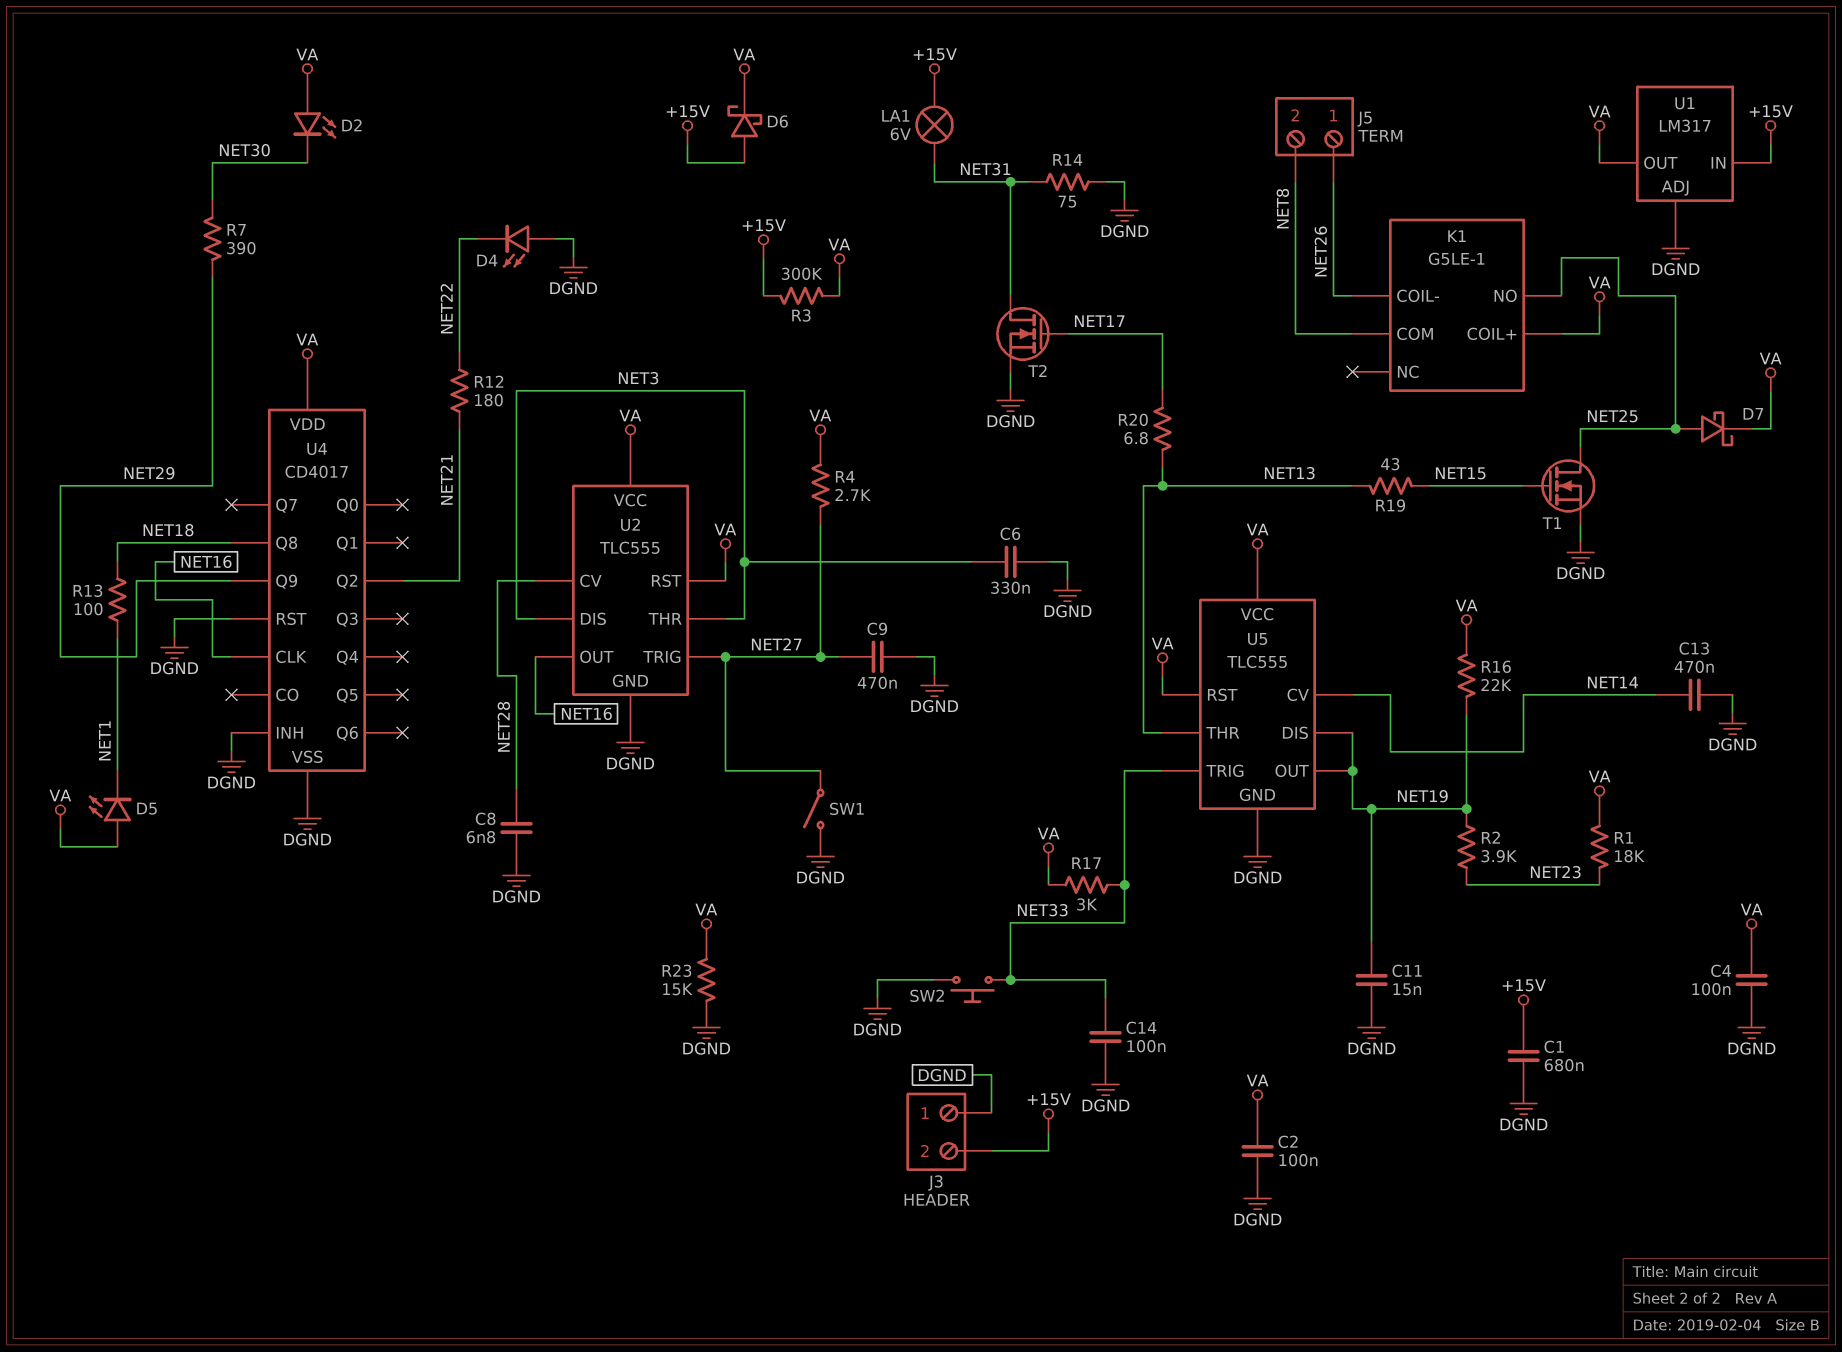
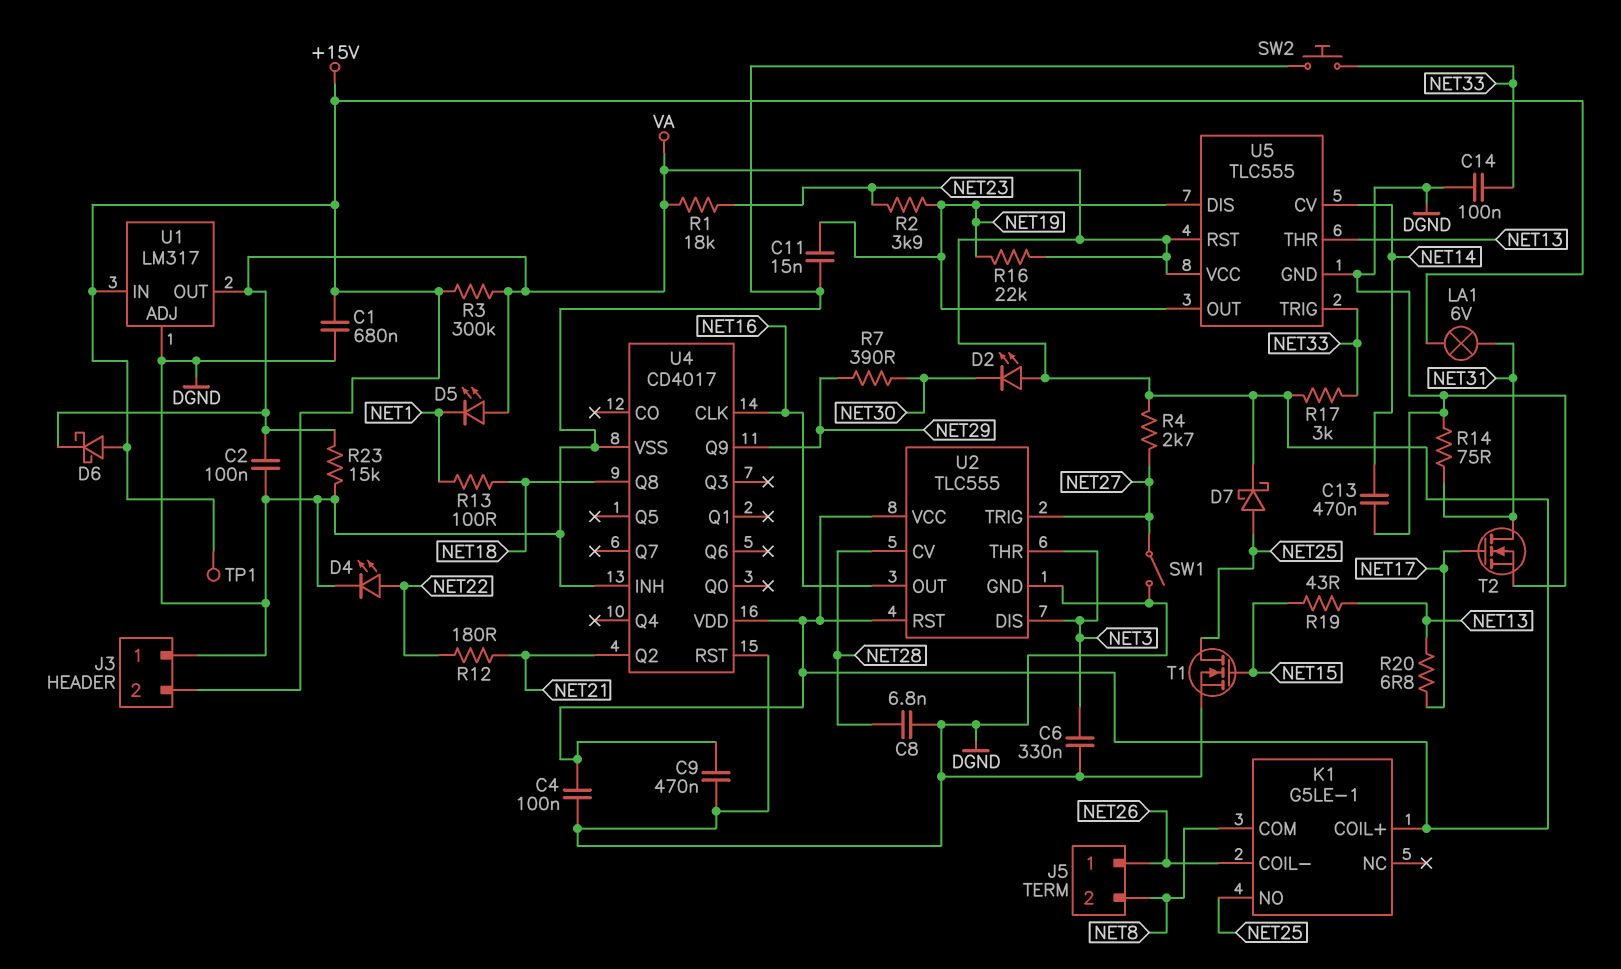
C9: 470nF (DGND, NET27) -> 470nF (DGND, VA)
D4: LED (A DGND, K NET22) -> LED (A NET22, K DGND)
TP1: none -> test point (+15V)

